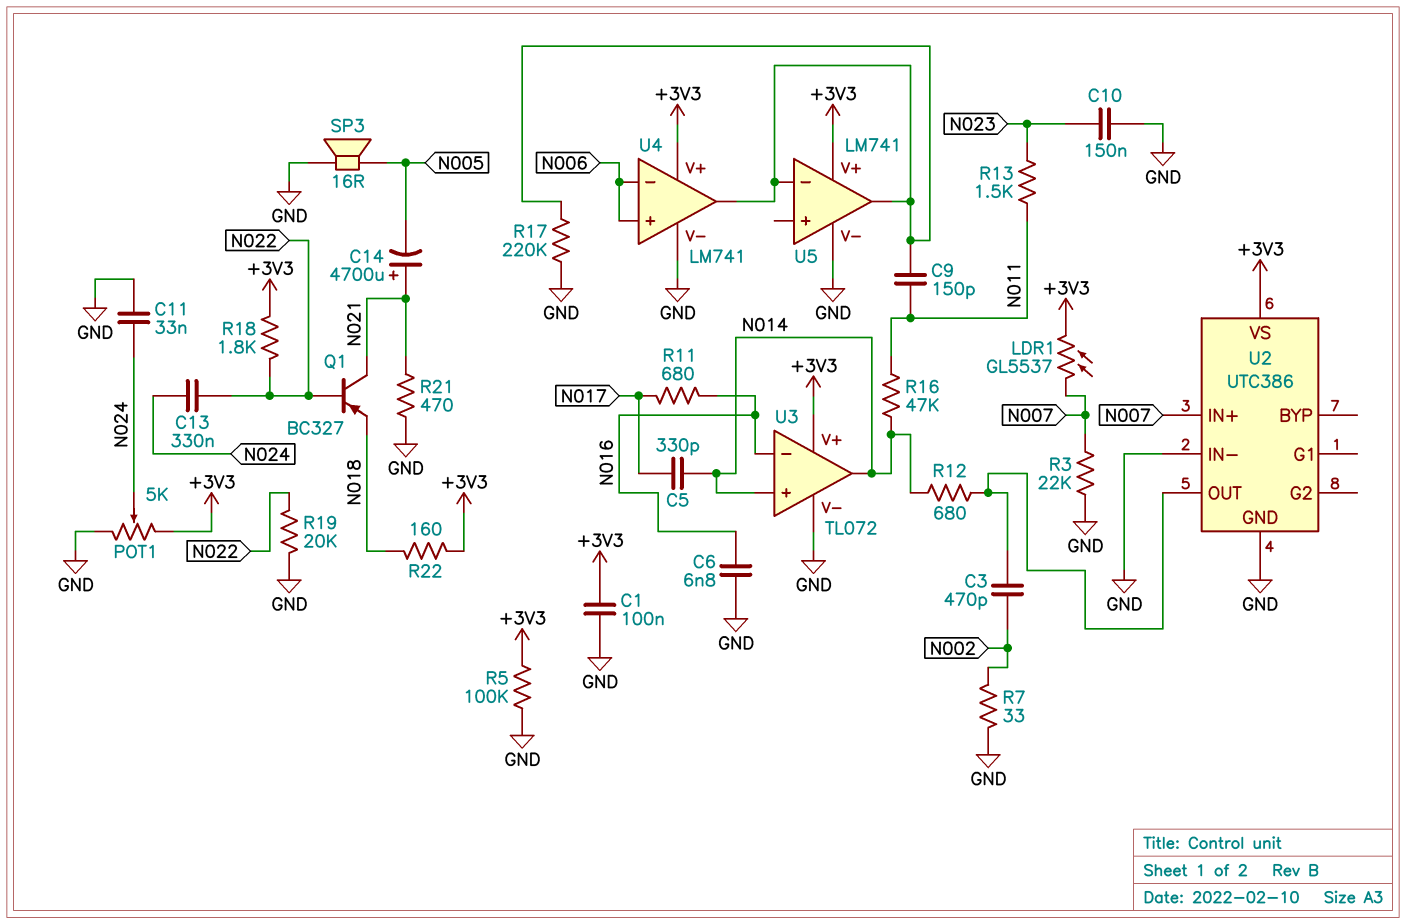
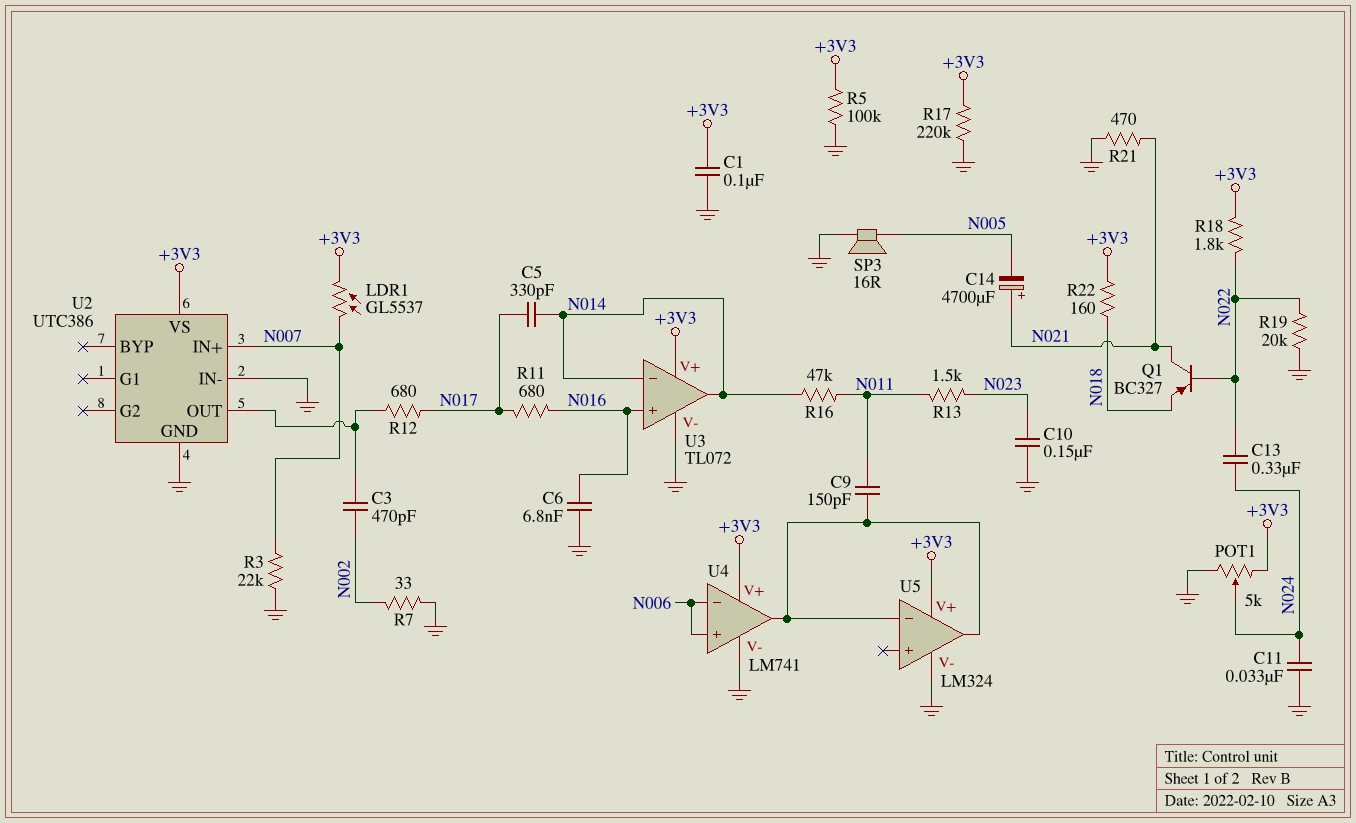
R12: 680 (N014, U2/OUT) -> 680 (N017, U2/OUT)
R17: 220k (GND, U4/out) -> 220k (+3V3, GND)
U3 pin in+: N014 -> N016
U3 pin in-: N016 -> N014
U5: LM741 -> LM324

